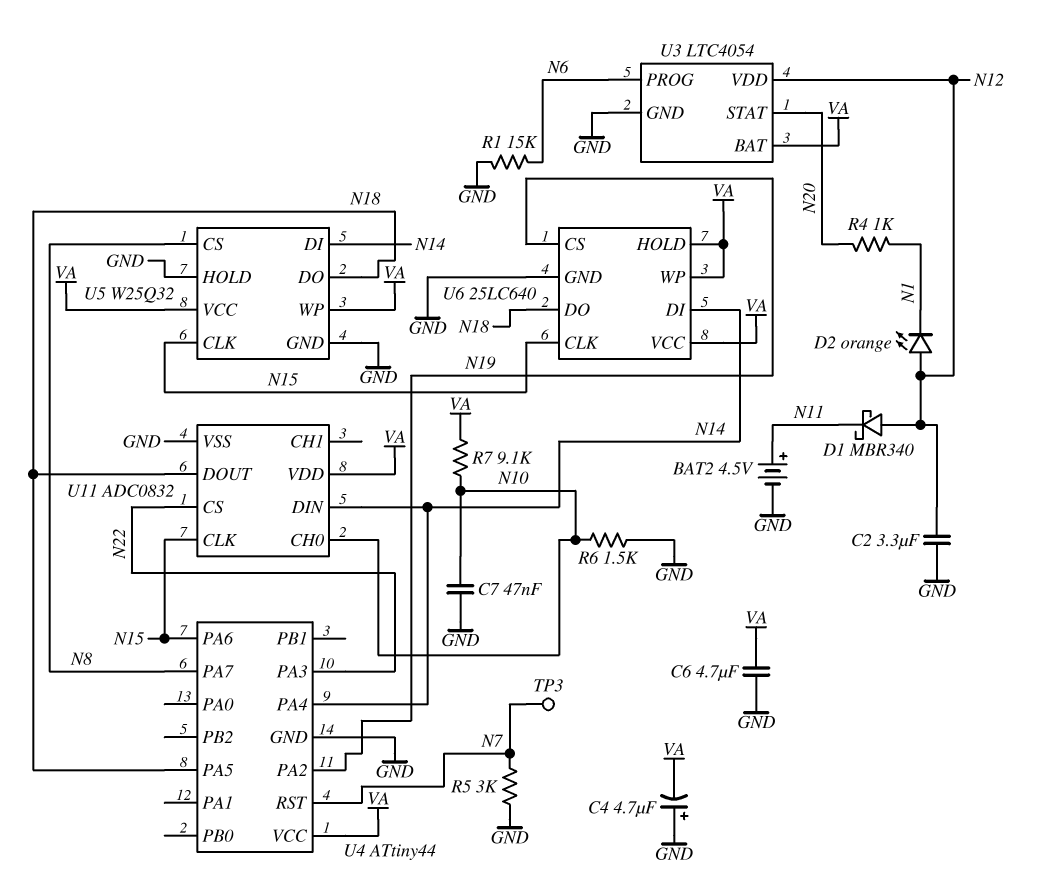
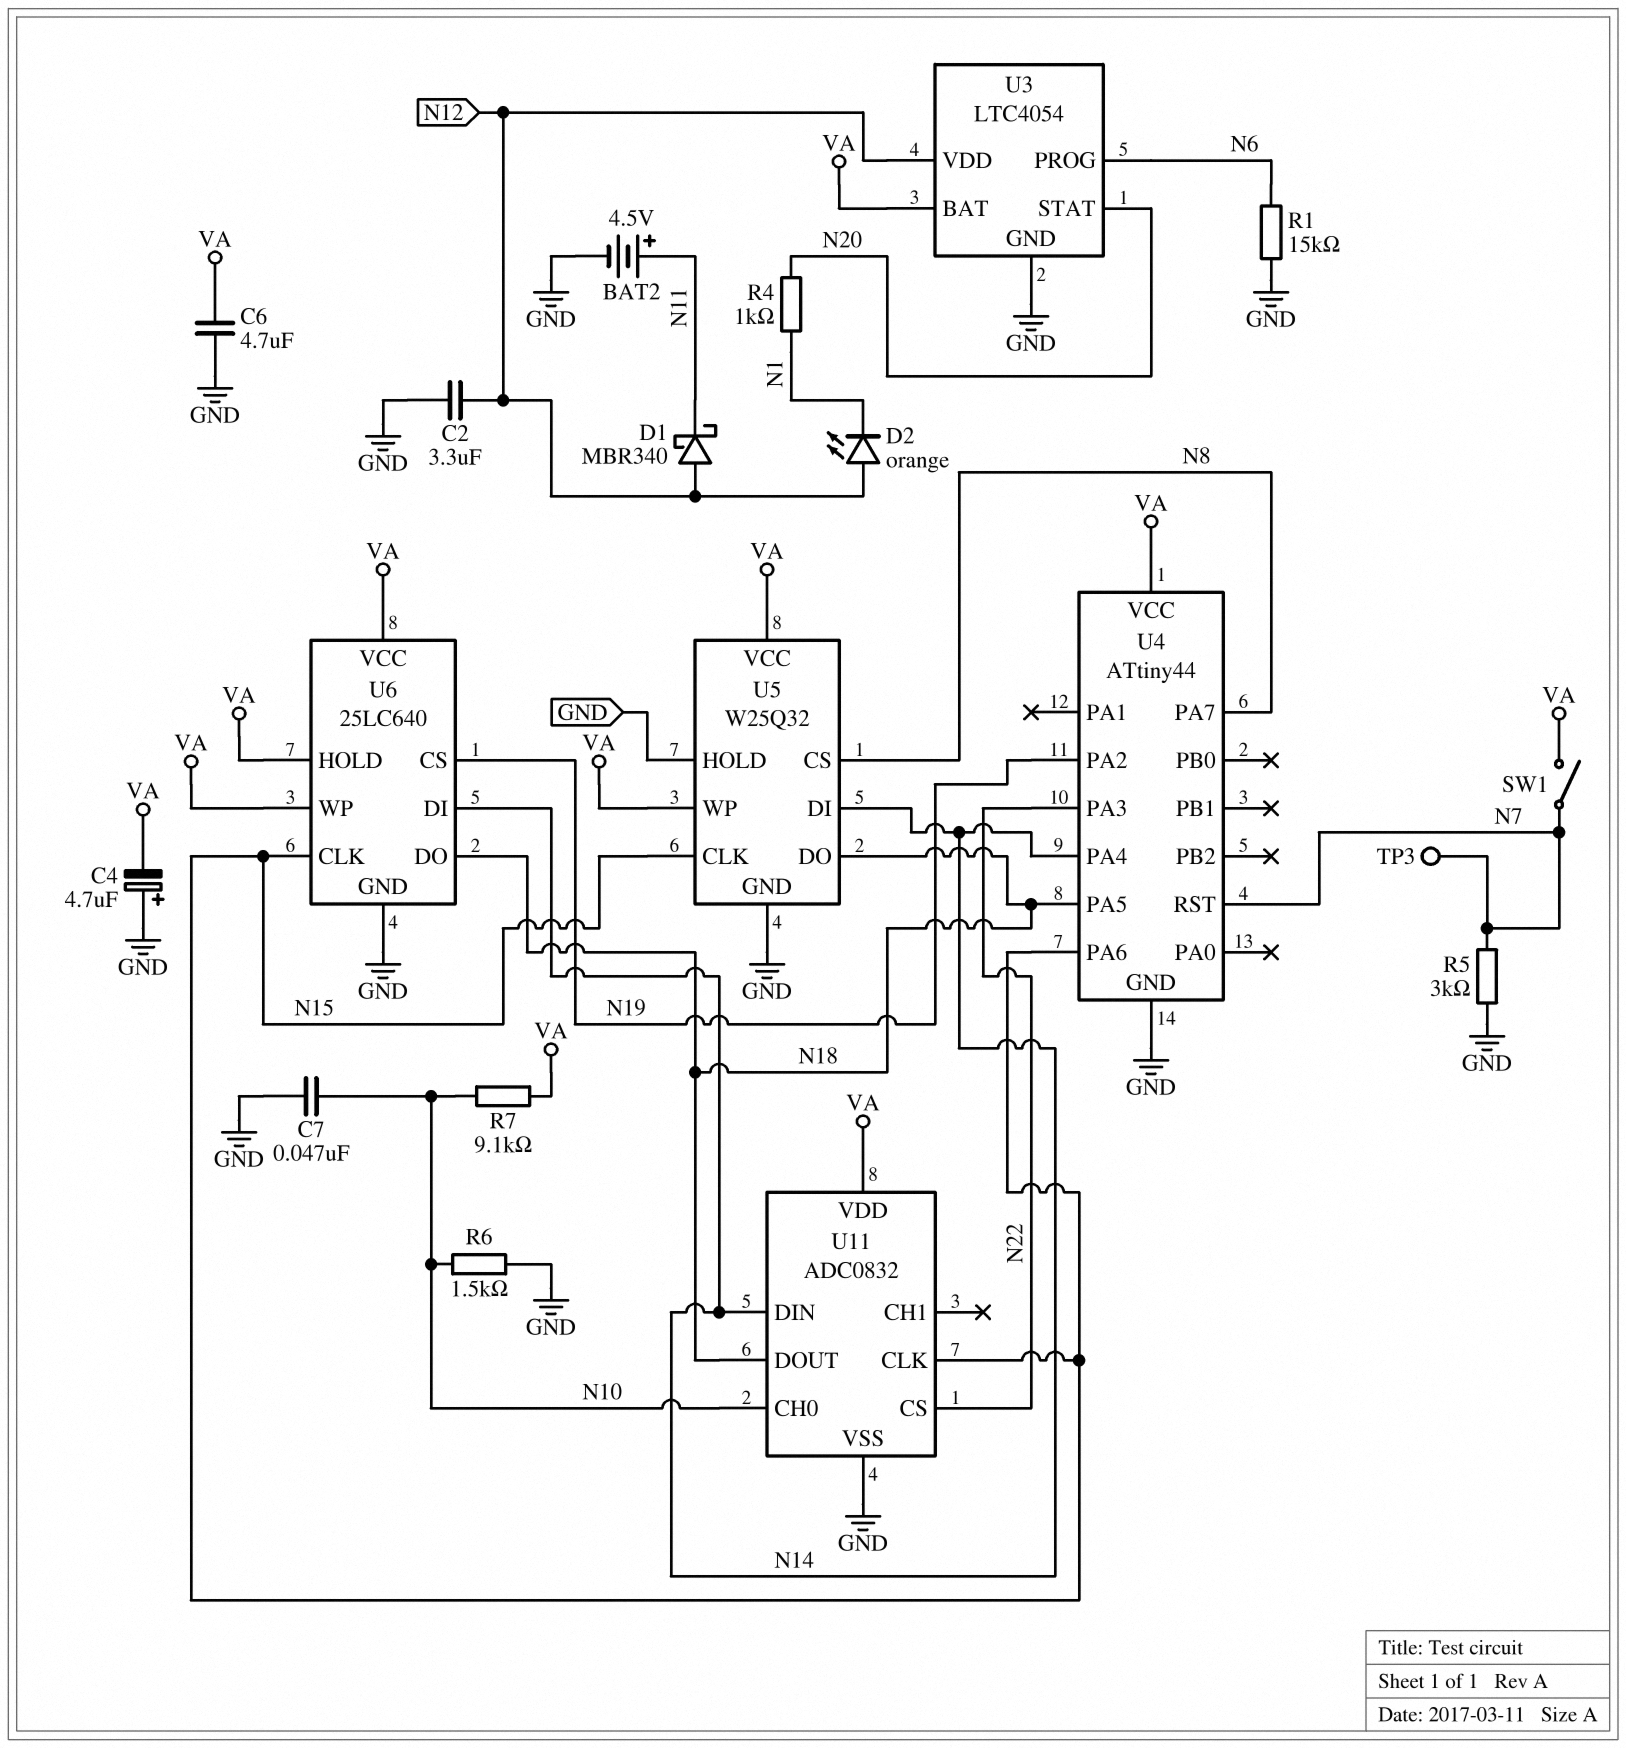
SW1: none -> switch (N7, VA)

